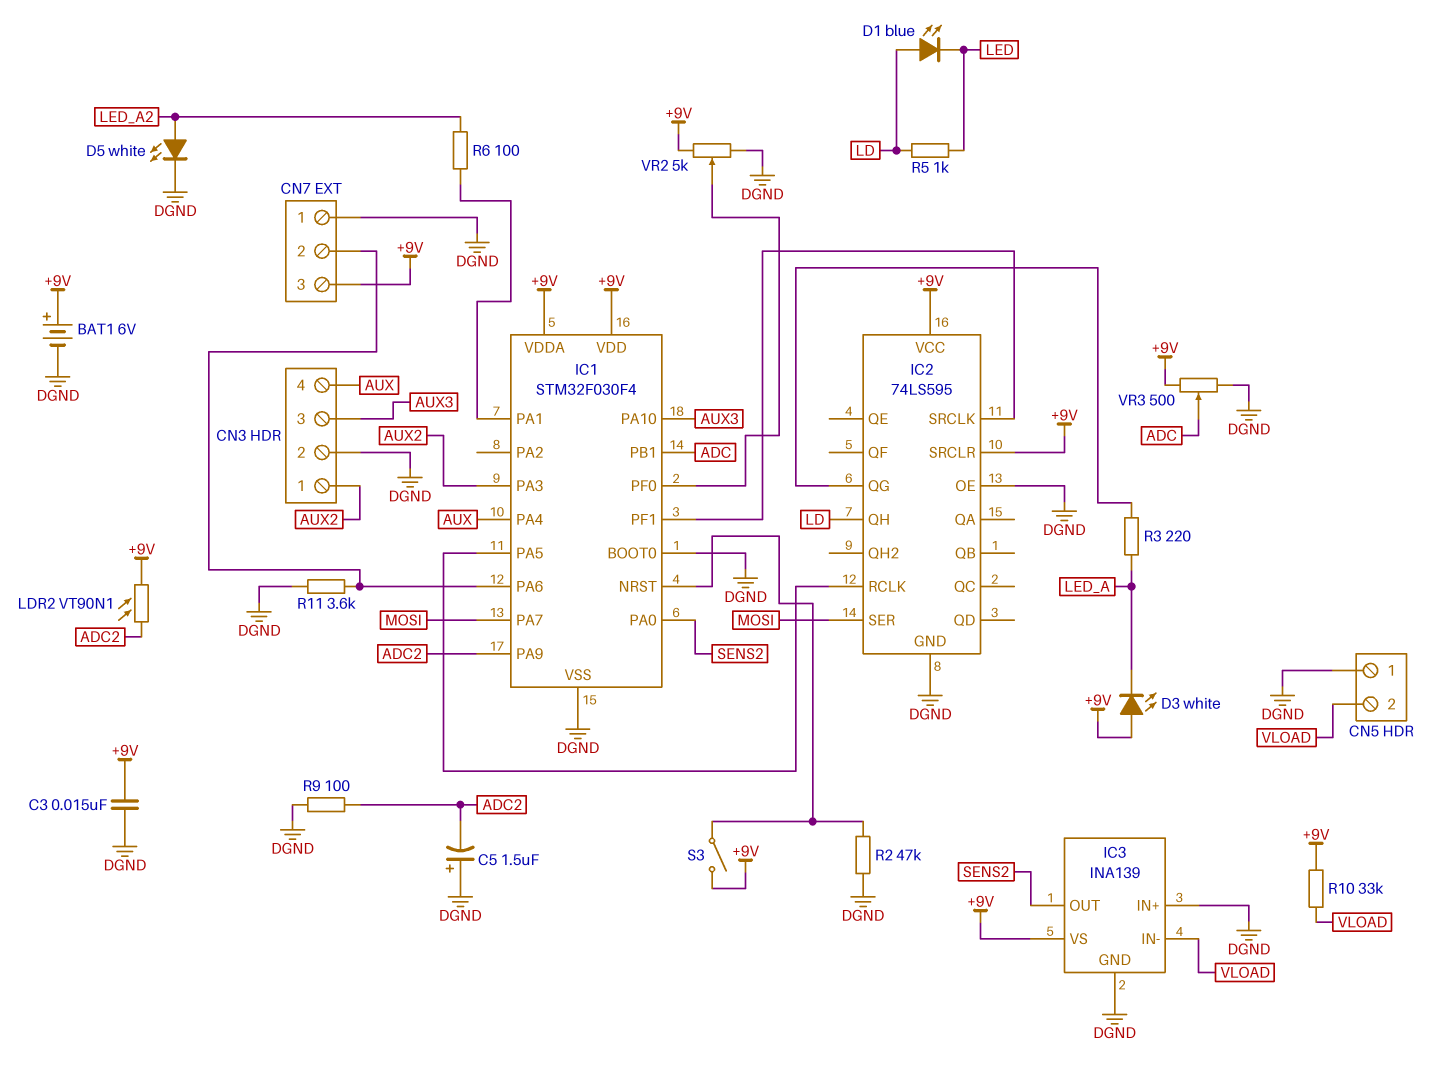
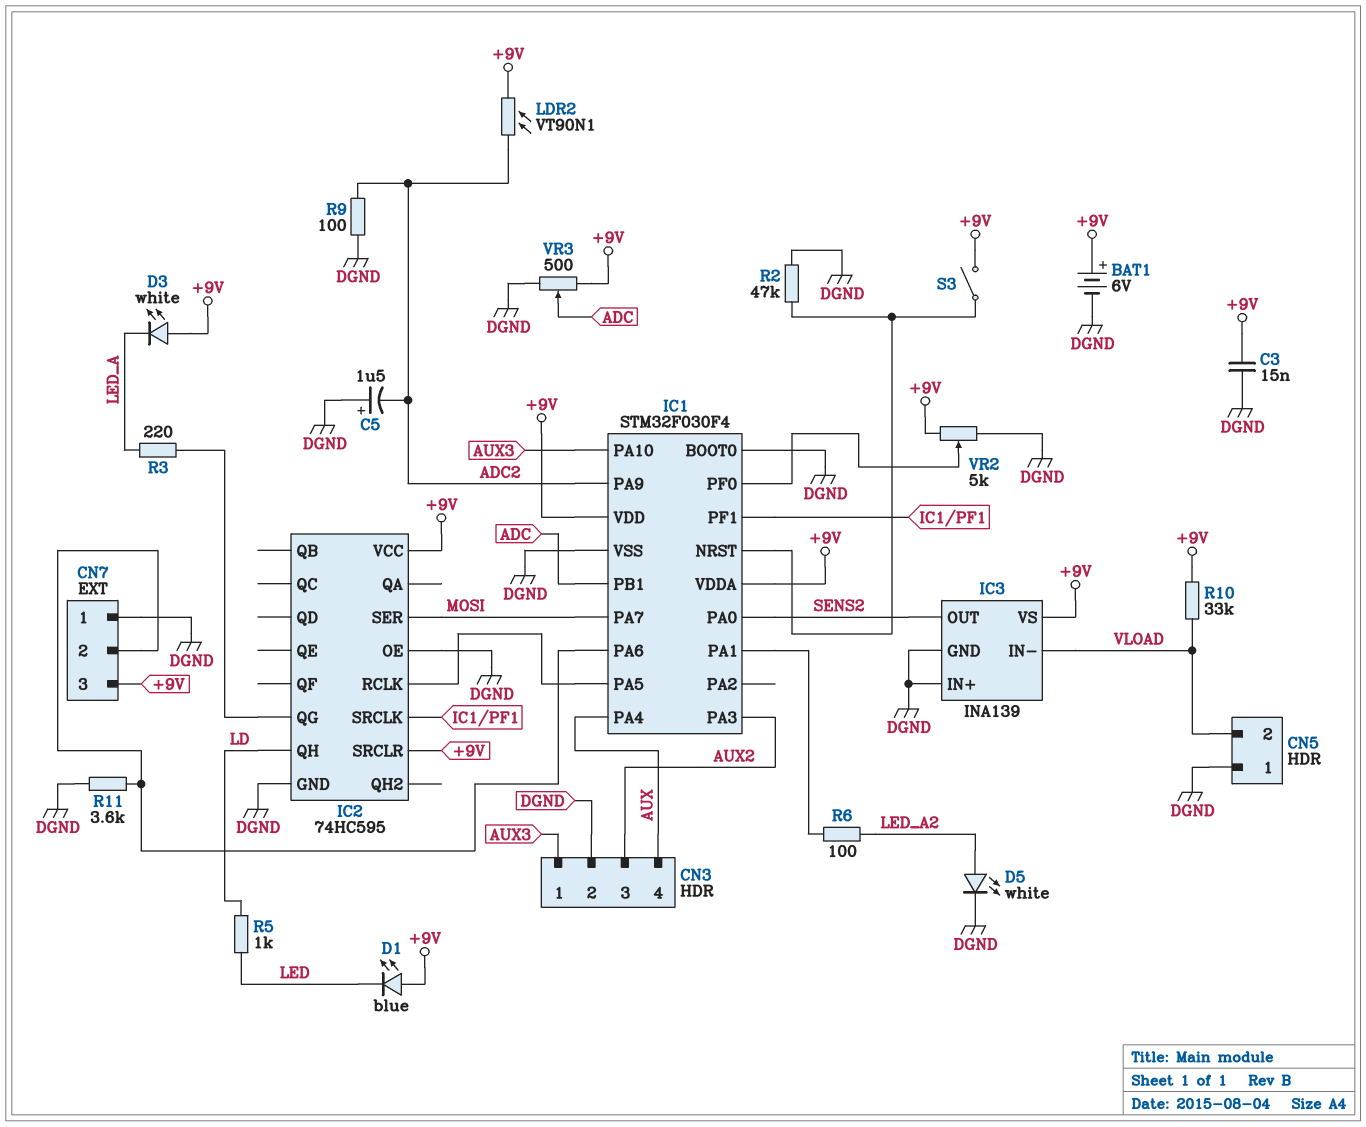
CN3 pin 1: AUX2 -> AUX3
CN3 pin 3: AUX3 -> AUX2
D1: LED blue (A LD, K LED) -> LED blue (A +9V, K LED)
IC2: 74LS595 -> 74HC595

